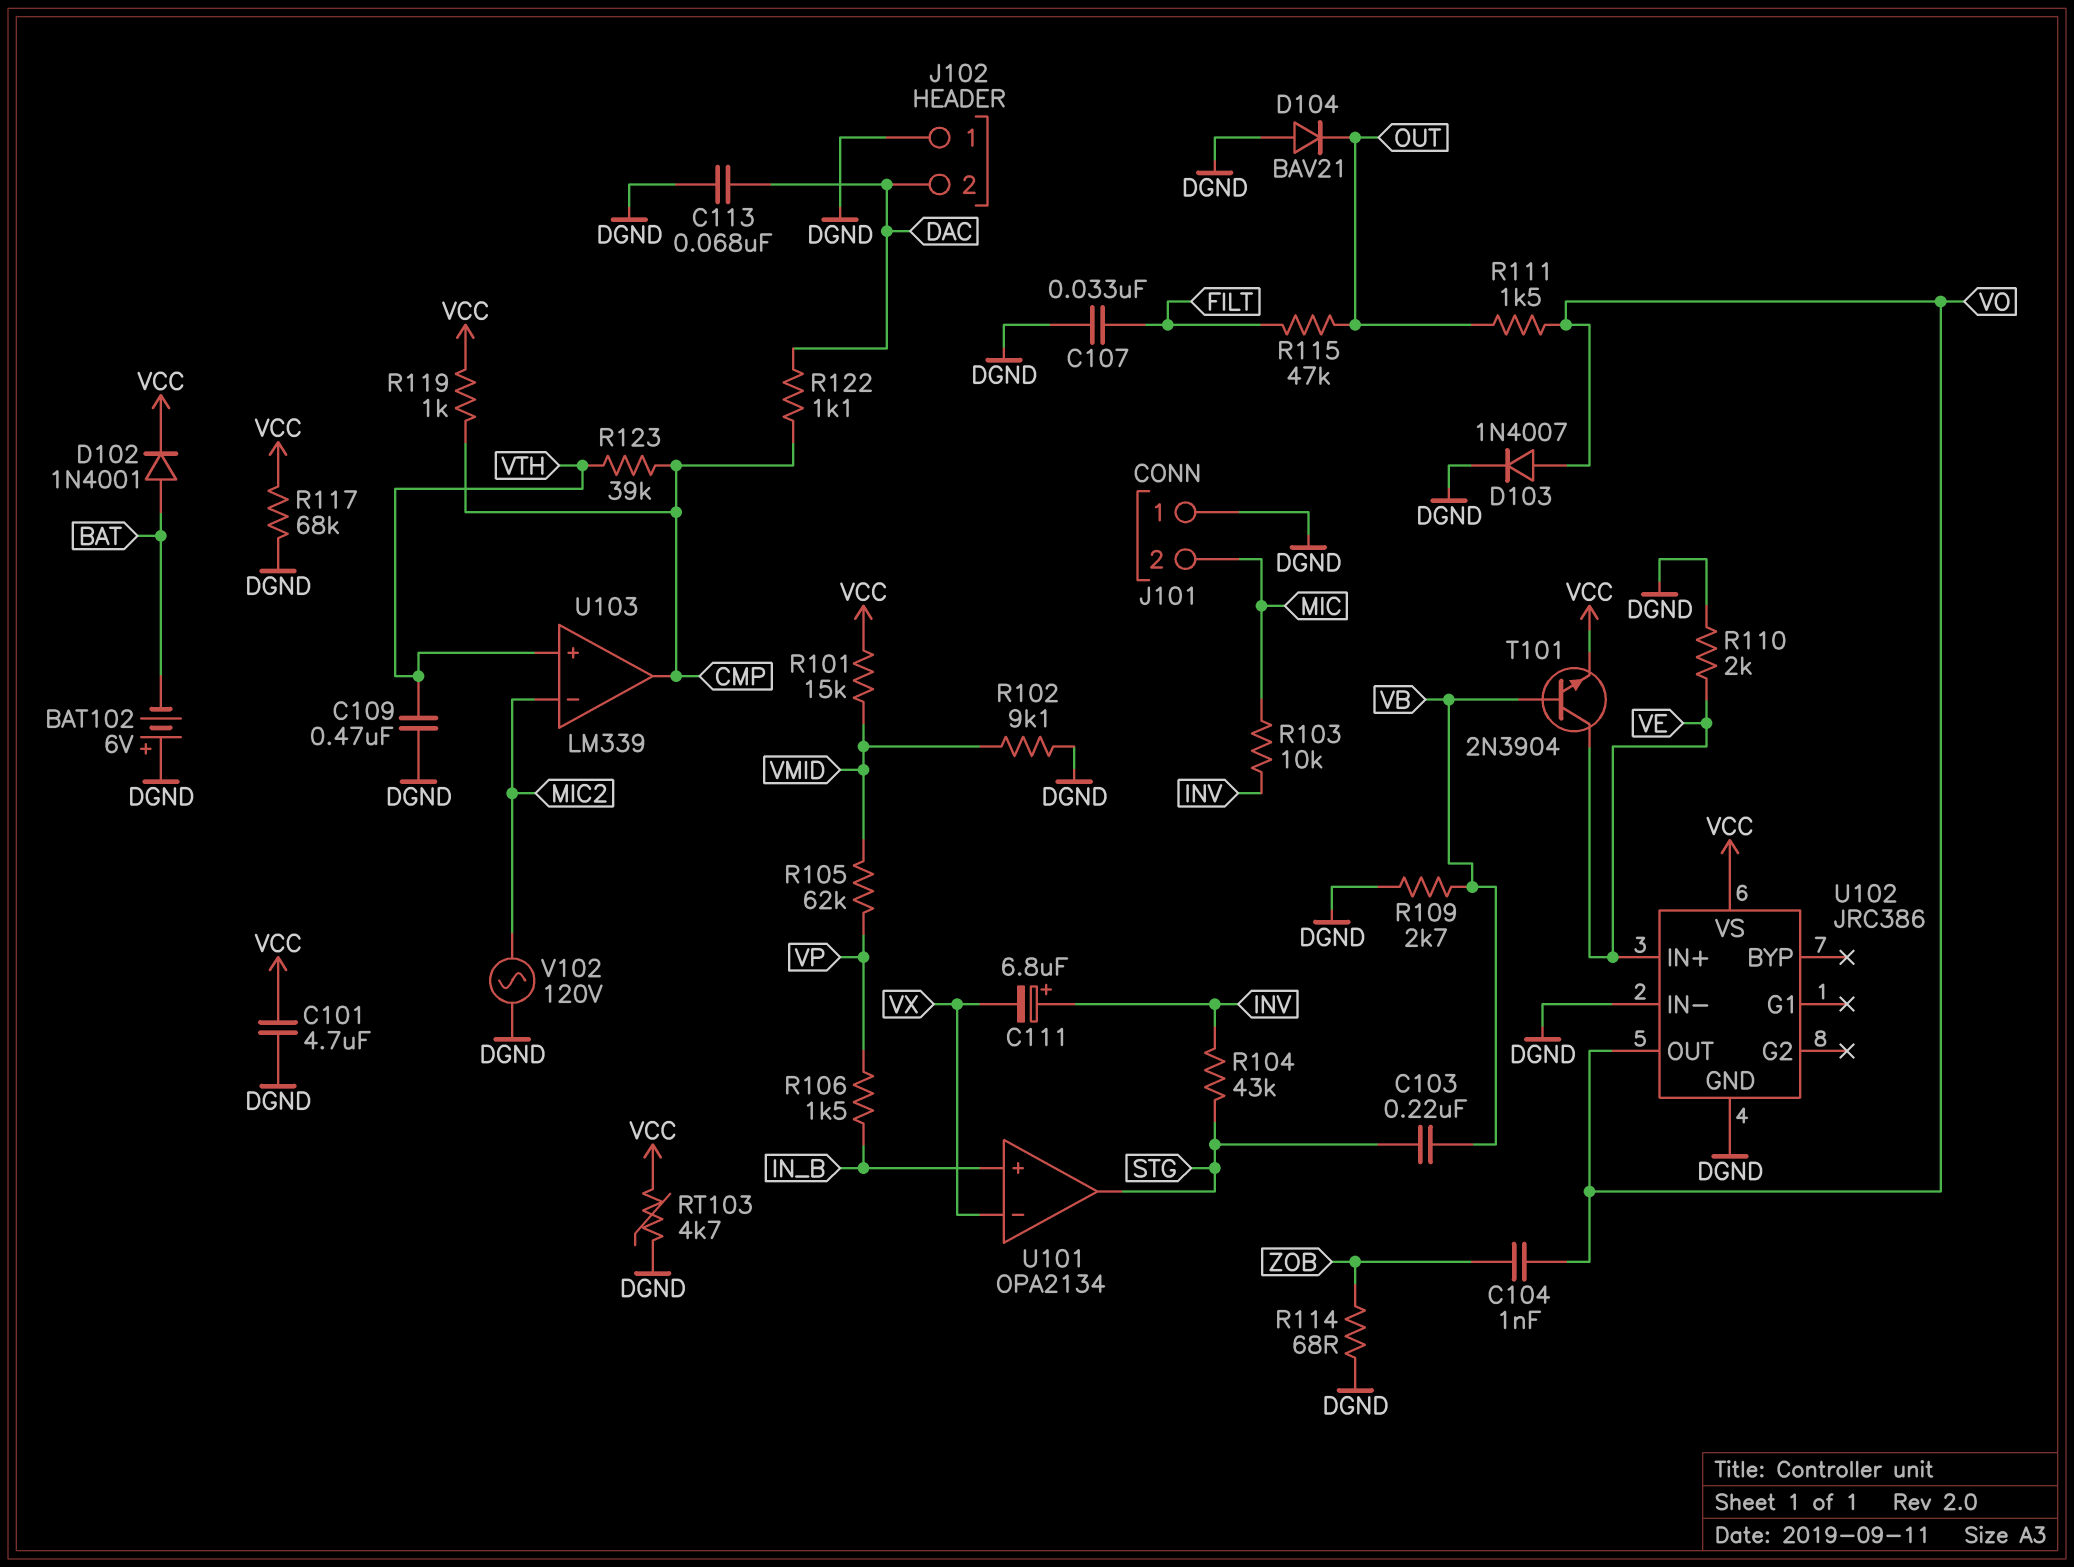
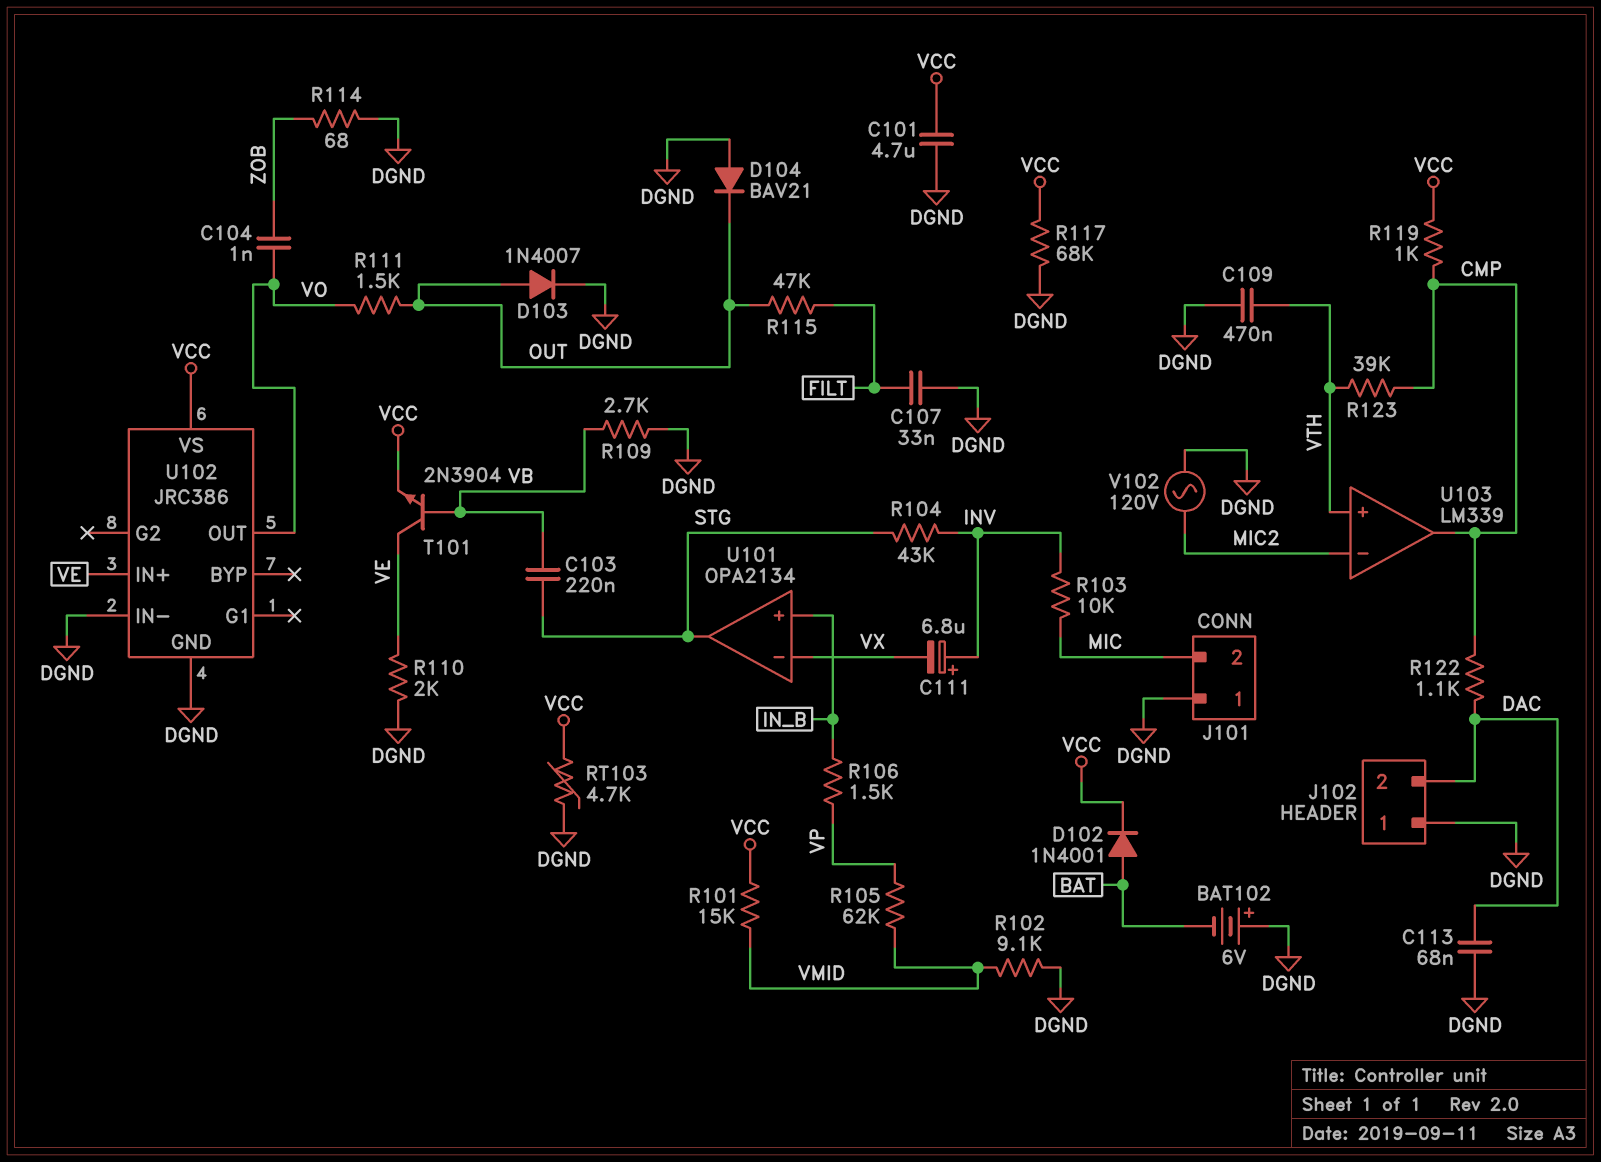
D103: diode 1N4007 (A VO, K DGND) -> diode 1N4007 (A OUT, K DGND)

